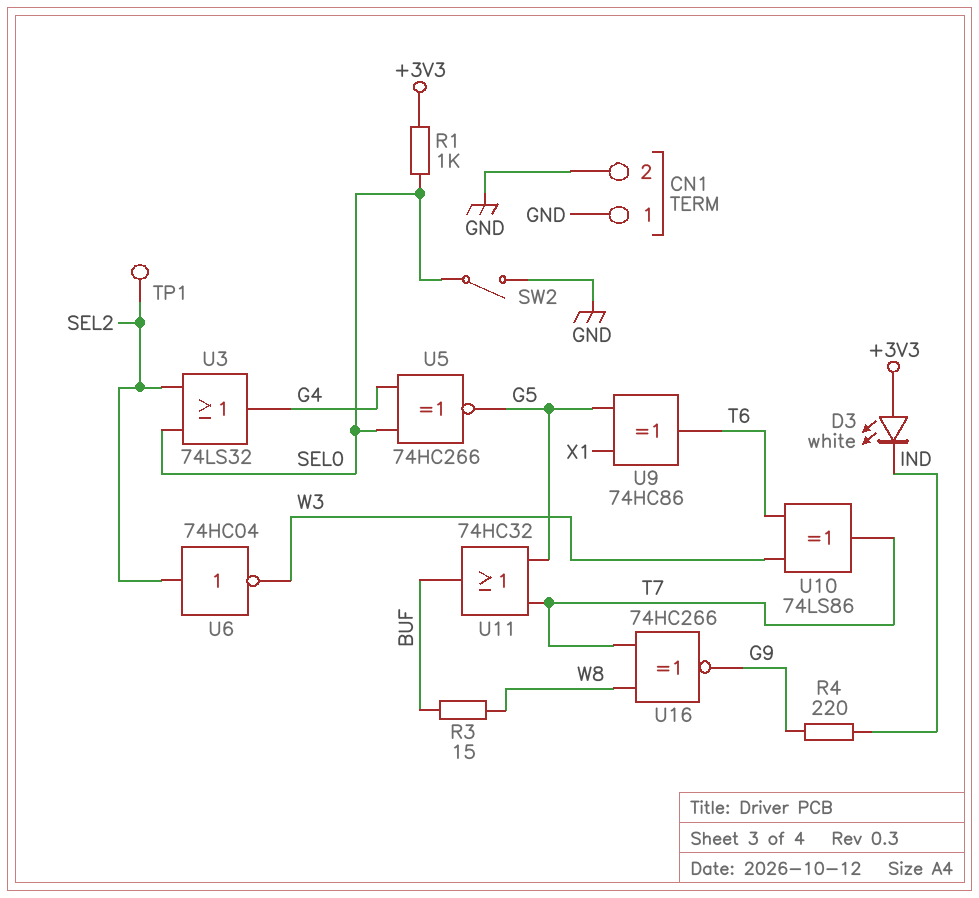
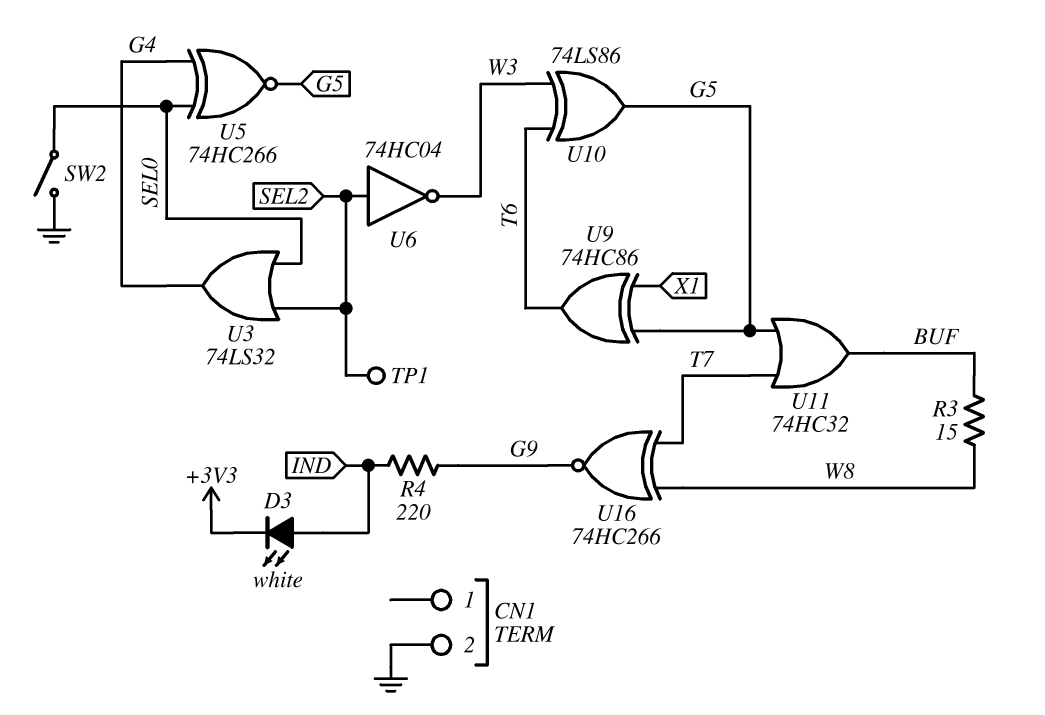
CN1 pin 1: GND -> none
D3: LED white (A +3V3, K IND) -> LED white (A IND, K +3V3)
R1: 1k (+3V3, SEL0) -> none
U10: XOR 74LS86 (in T6, in W3, out T7) -> XOR 74LS86 (in T6, in W3, out G5)

